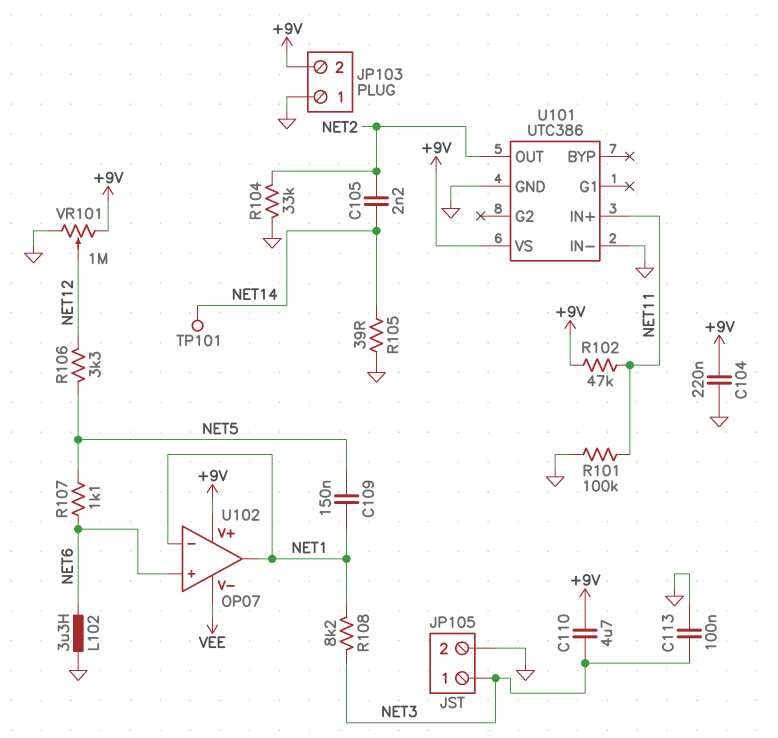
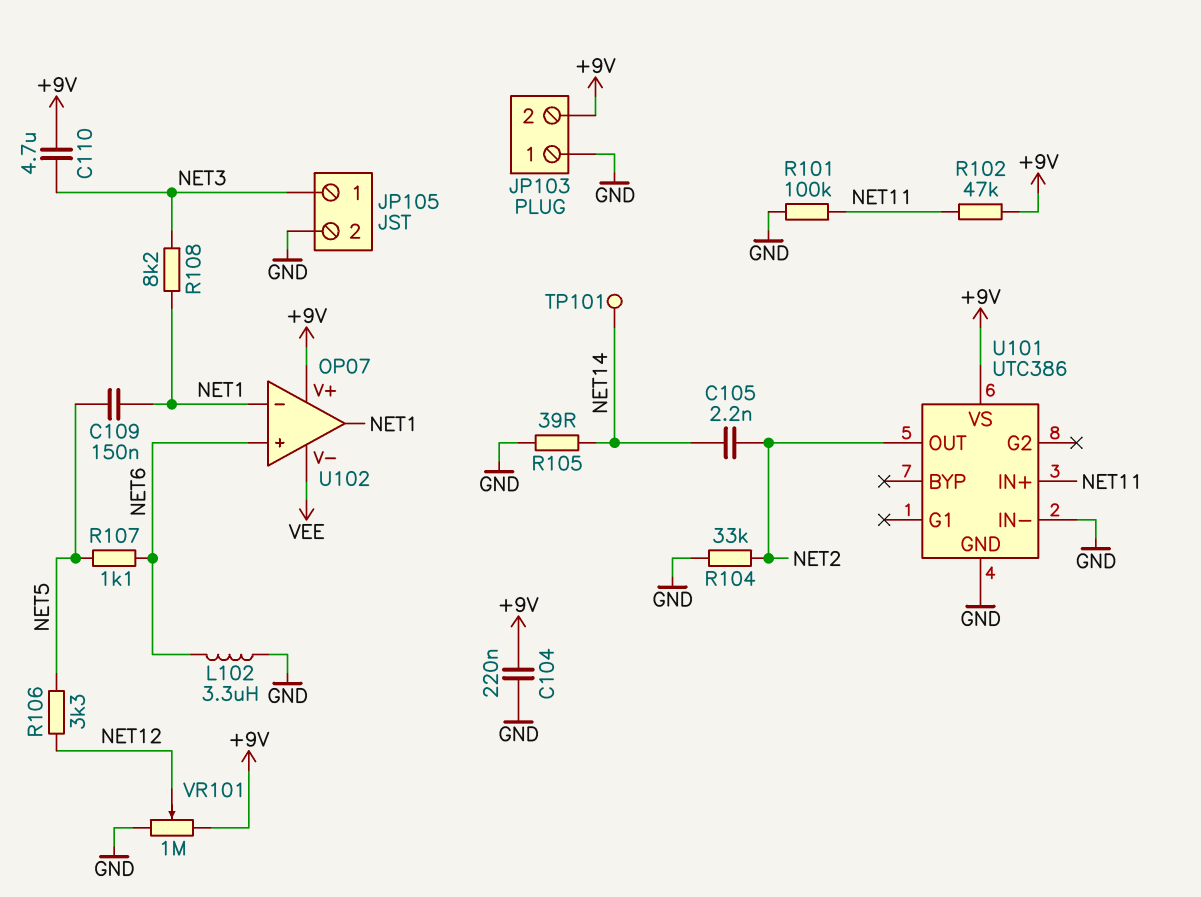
C113: 100nF (GND, NET3) -> none

